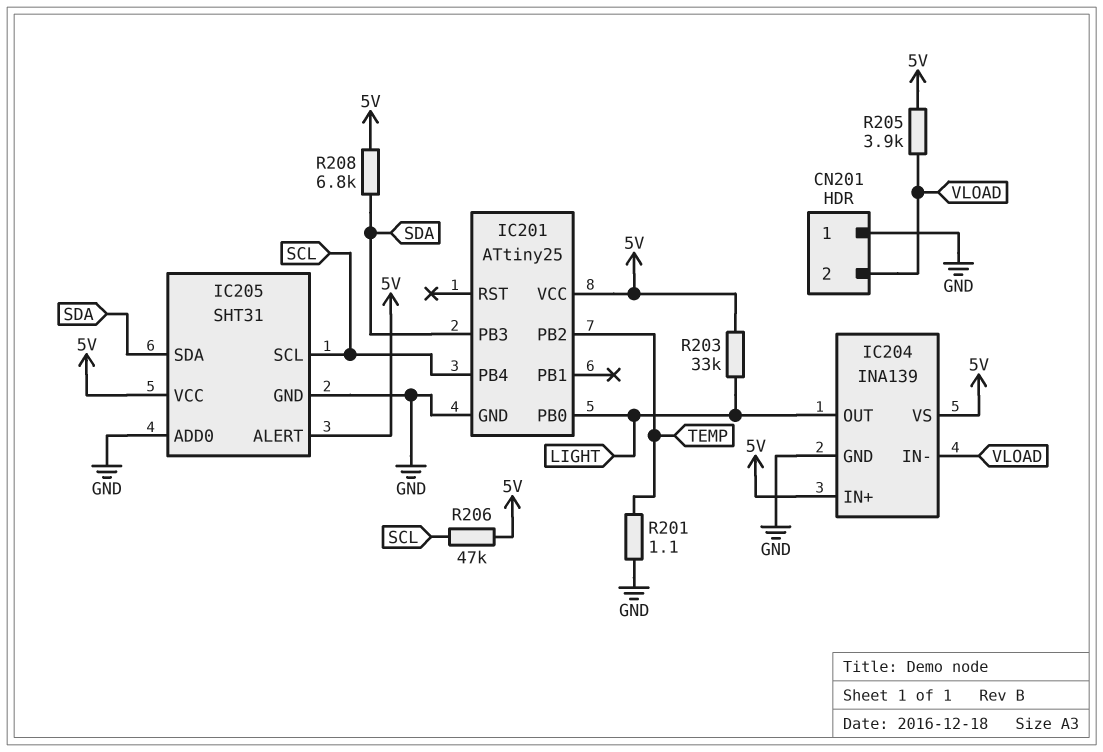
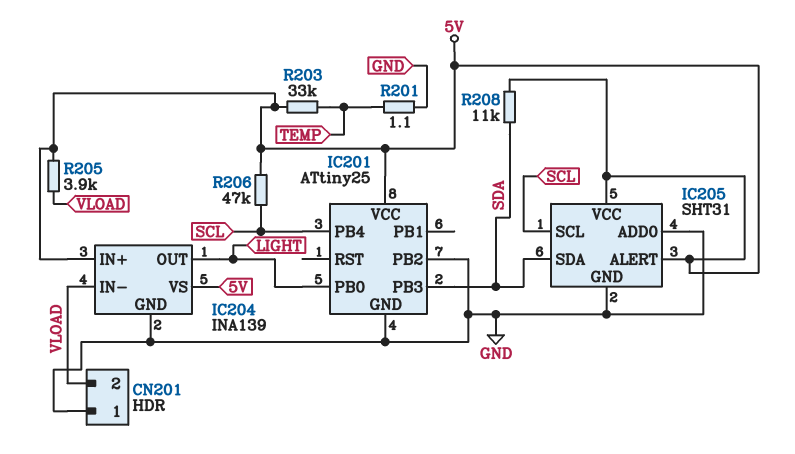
IC201 pin PB2: TEMP -> GND
R203: 33k (5V, LIGHT) -> 33k (5V, TEMP)
R208: 6.8k (5V, SDA) -> 11k (5V, SDA)

